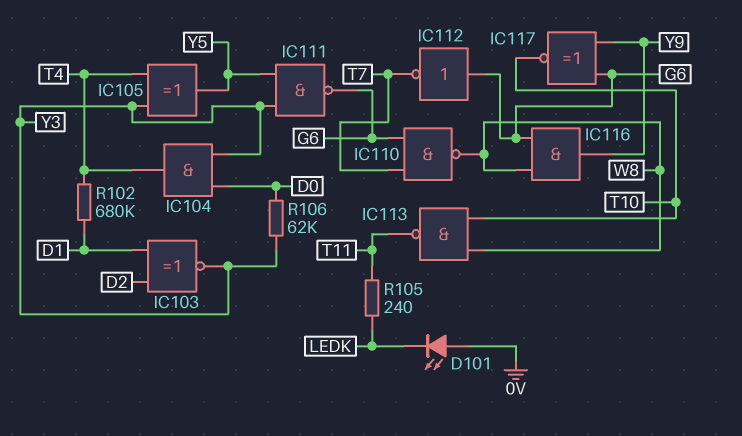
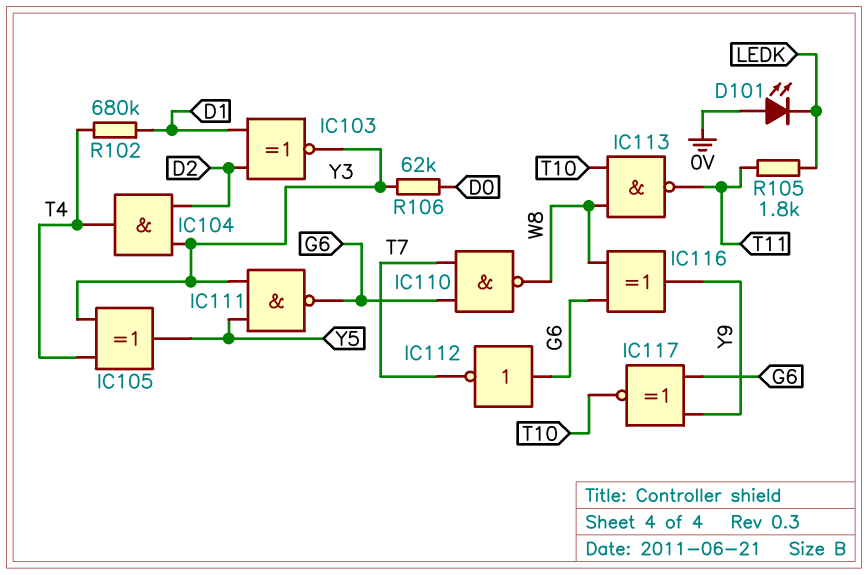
IC104: AND (in D0, in Y3, out T4) -> AND (in D2, in Y3, out T4)
IC116: AND (in G6, in W8, out Y9) -> XOR (in G6, in W8, out Y9)
R105: 240 (LEDK, T11) -> 1.8k (LEDK, T11)

